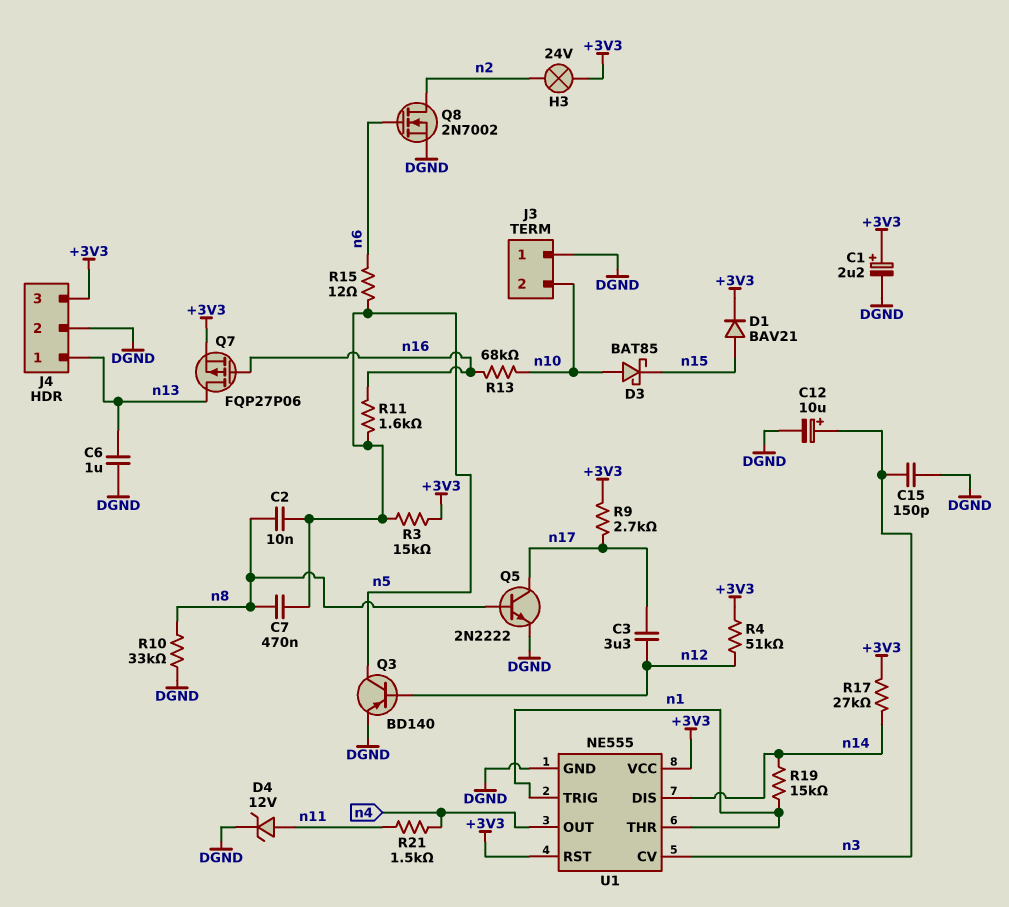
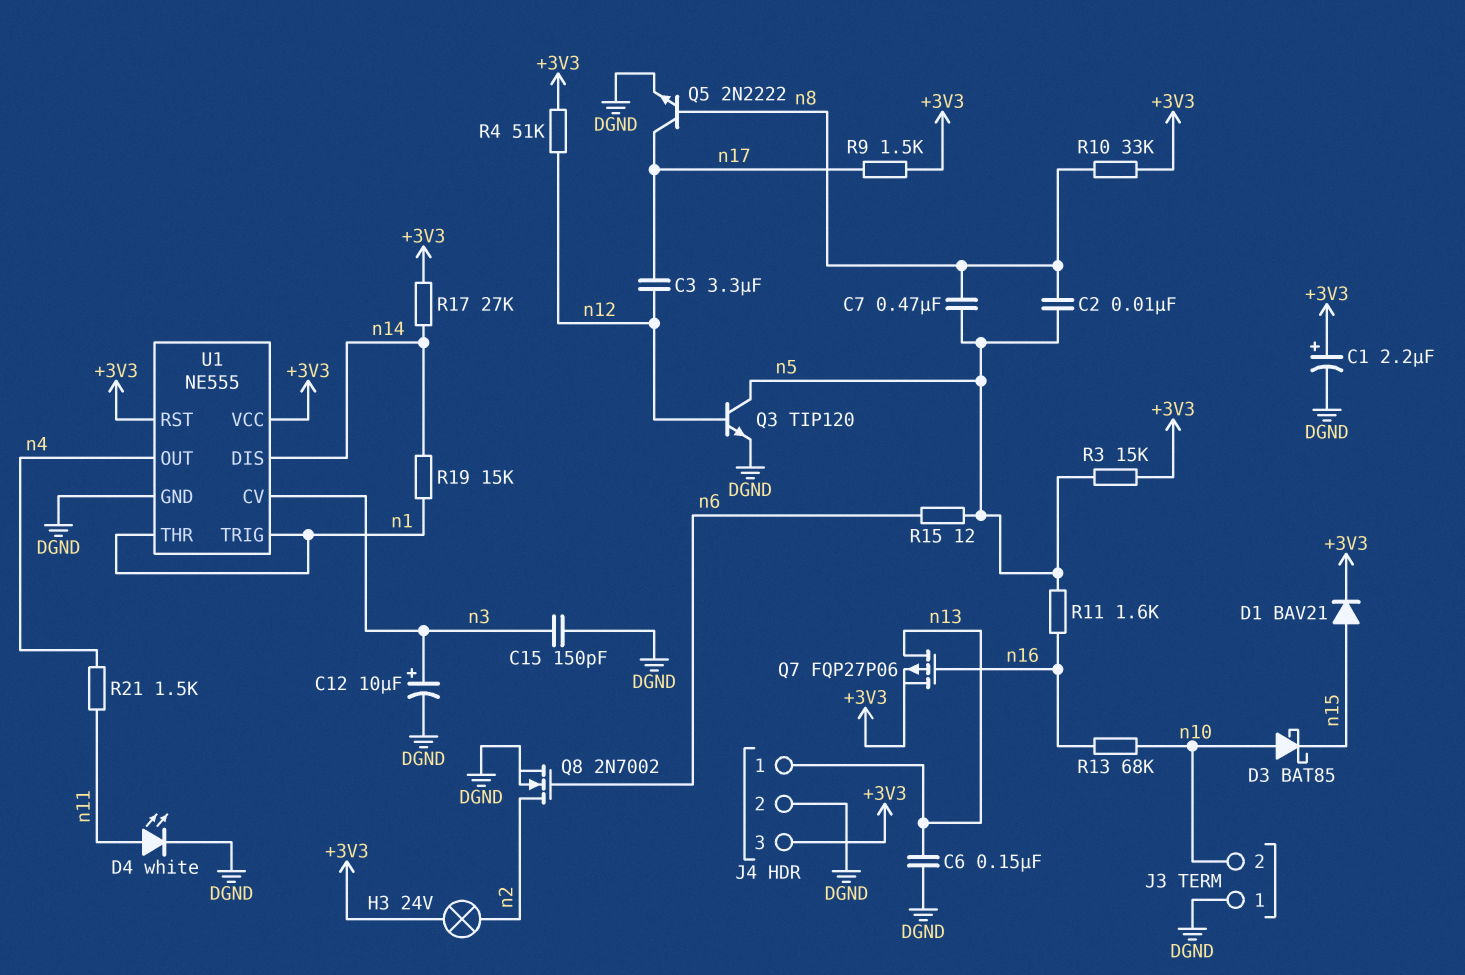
C6: 1uF (DGND, n13) -> 150nF (DGND, n13)
D4: zener 12V (A n11, K DGND) -> LED white (A n11, K DGND)
Q3: PNP BD140 (B n12, C n5, E DGND) -> NPN TIP120 (B n12, C n5, E DGND)
R9: 2.7k (+3V3, n17) -> 1.5k (+3V3, n17)
R10: 33k (DGND, n8) -> 33k (+3V3, n8)

